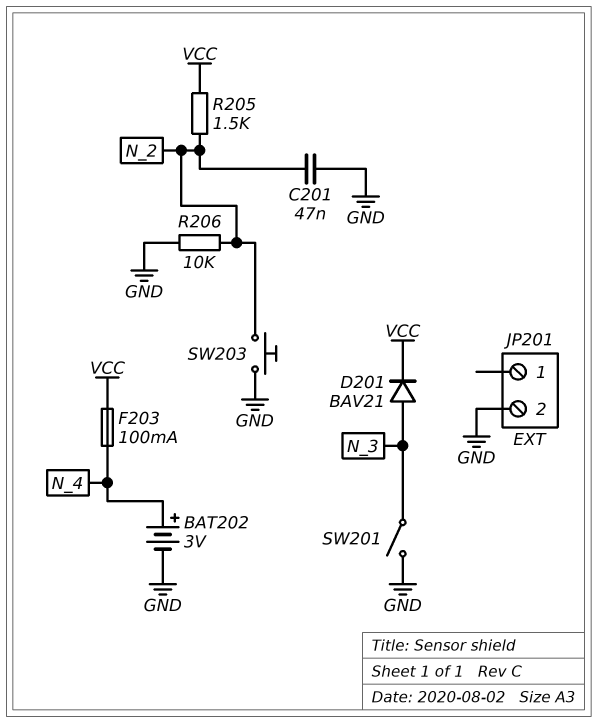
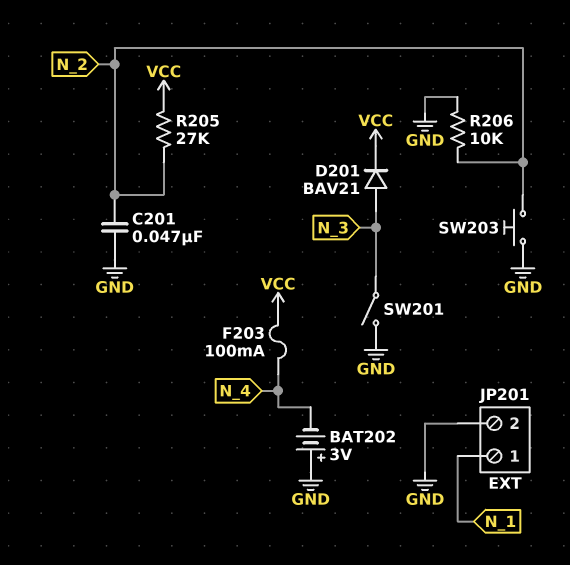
BAT202: 3V (plus N_4, minus GND) -> 3V (plus GND, minus N_4)
JP201 pin 1: none -> N_1
R205: 1.5k (N_2, VCC) -> 27k (N_2, VCC)

